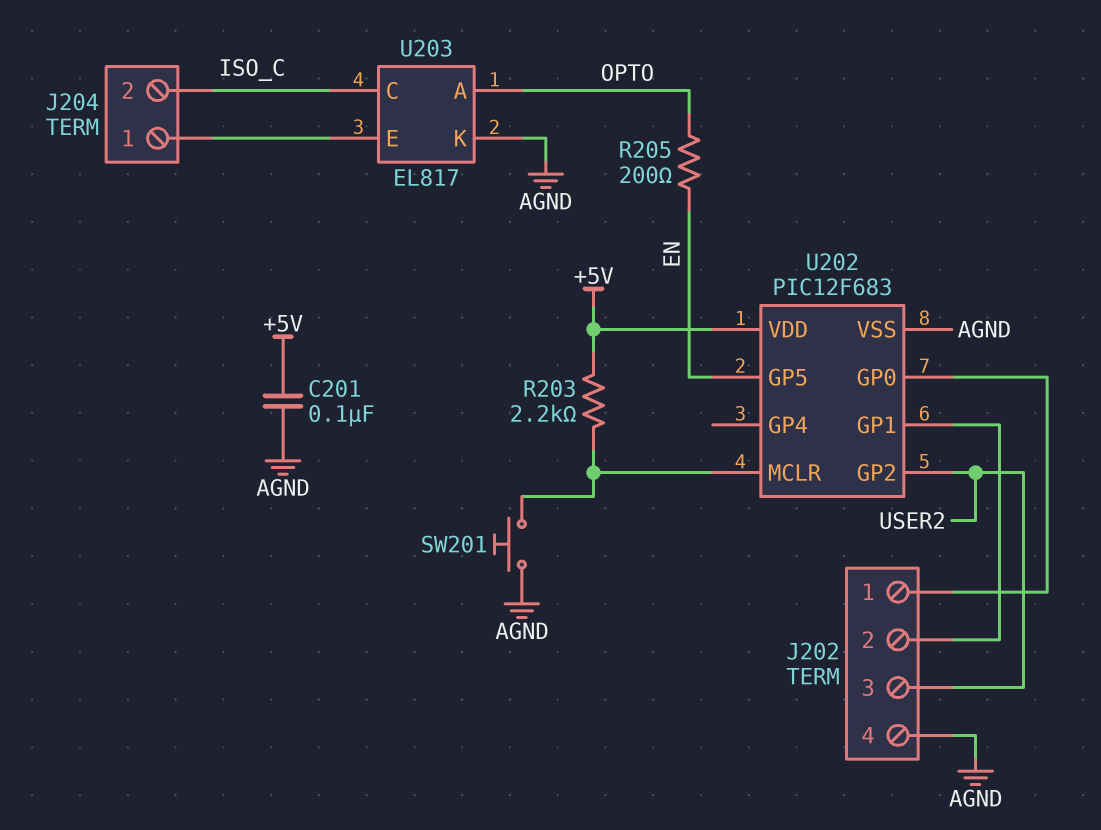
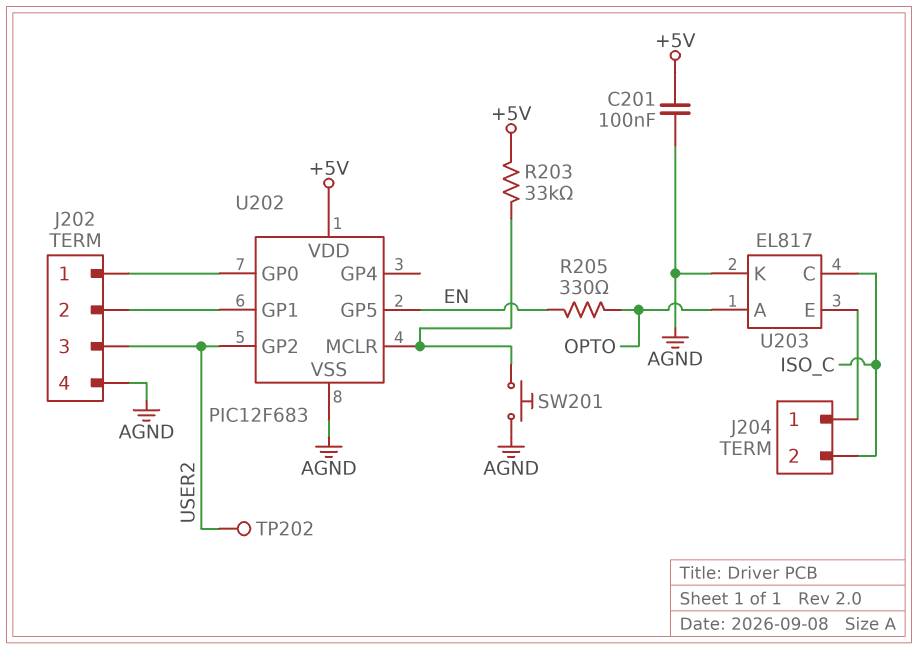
R203: 2.2k (+5V, U202/MCLR) -> 33k (+5V, U202/MCLR)
R205: 200 (EN, OPTO) -> 330 (EN, OPTO)
TP202: none -> test point (USER2)

